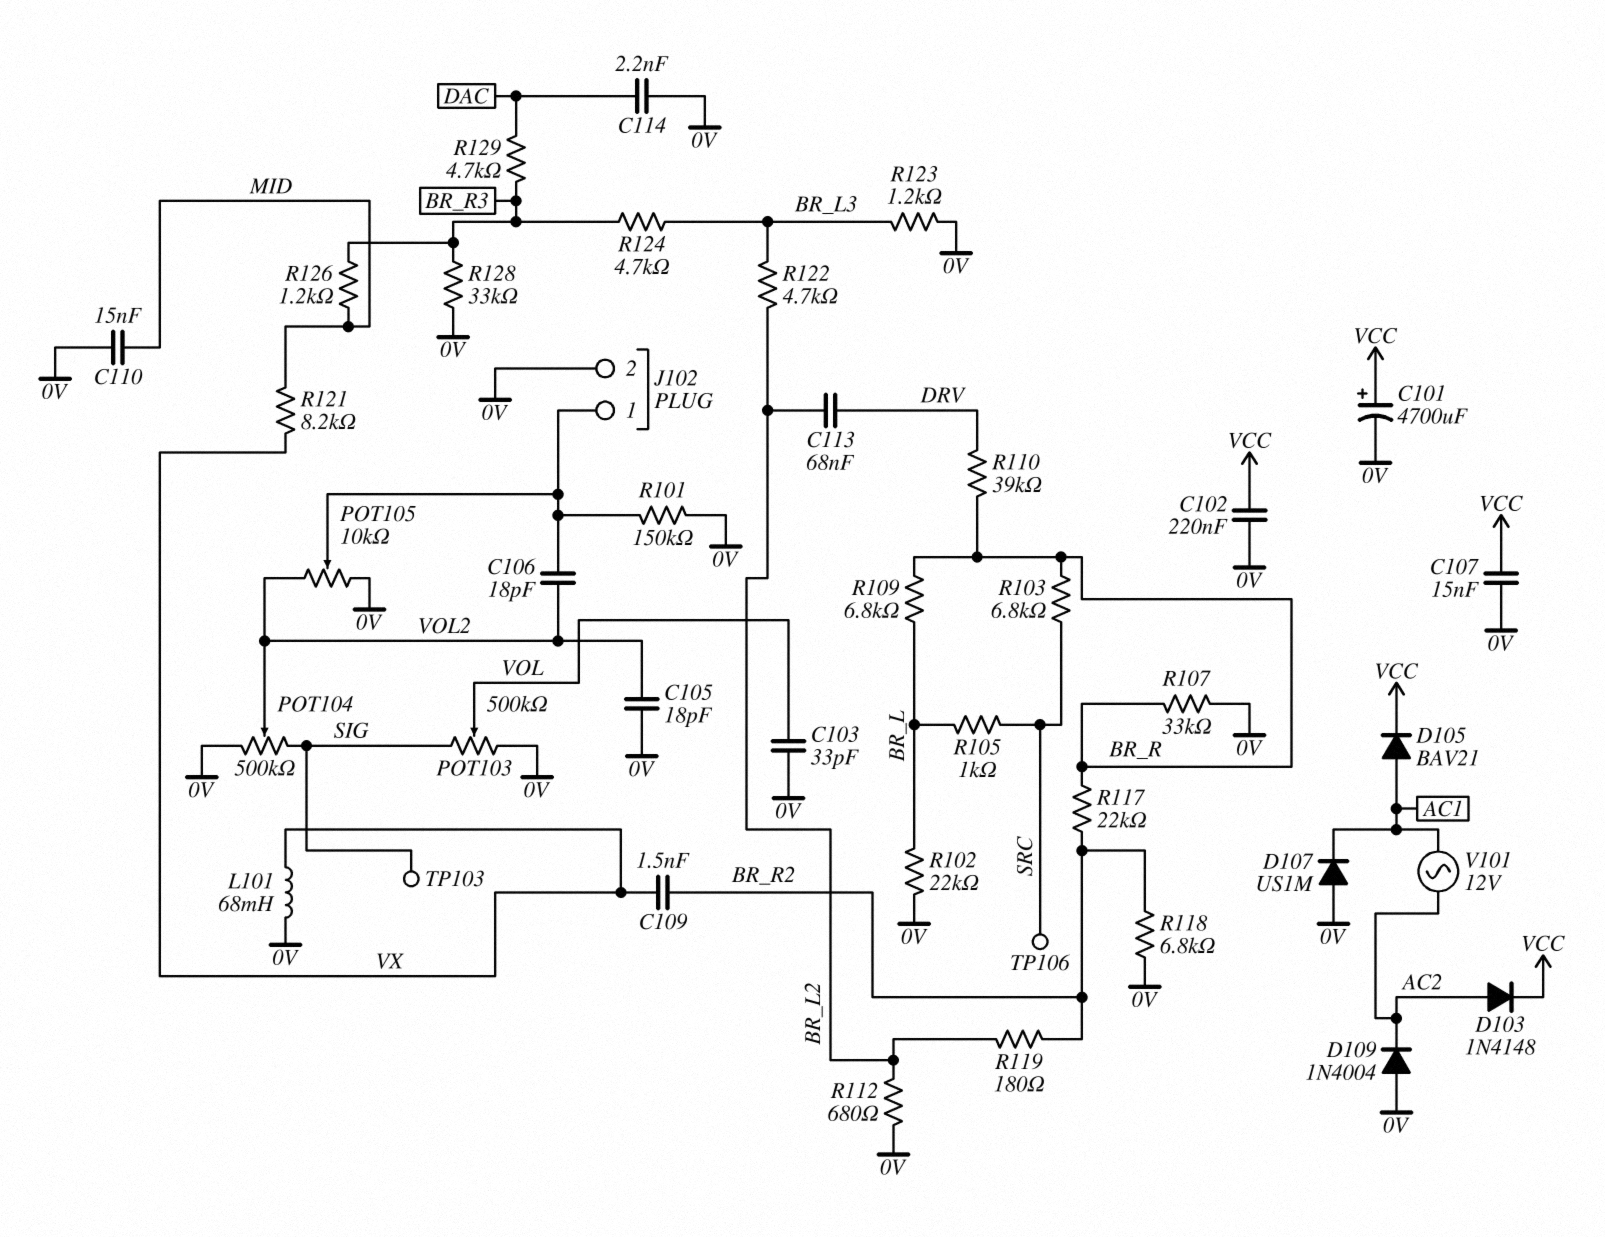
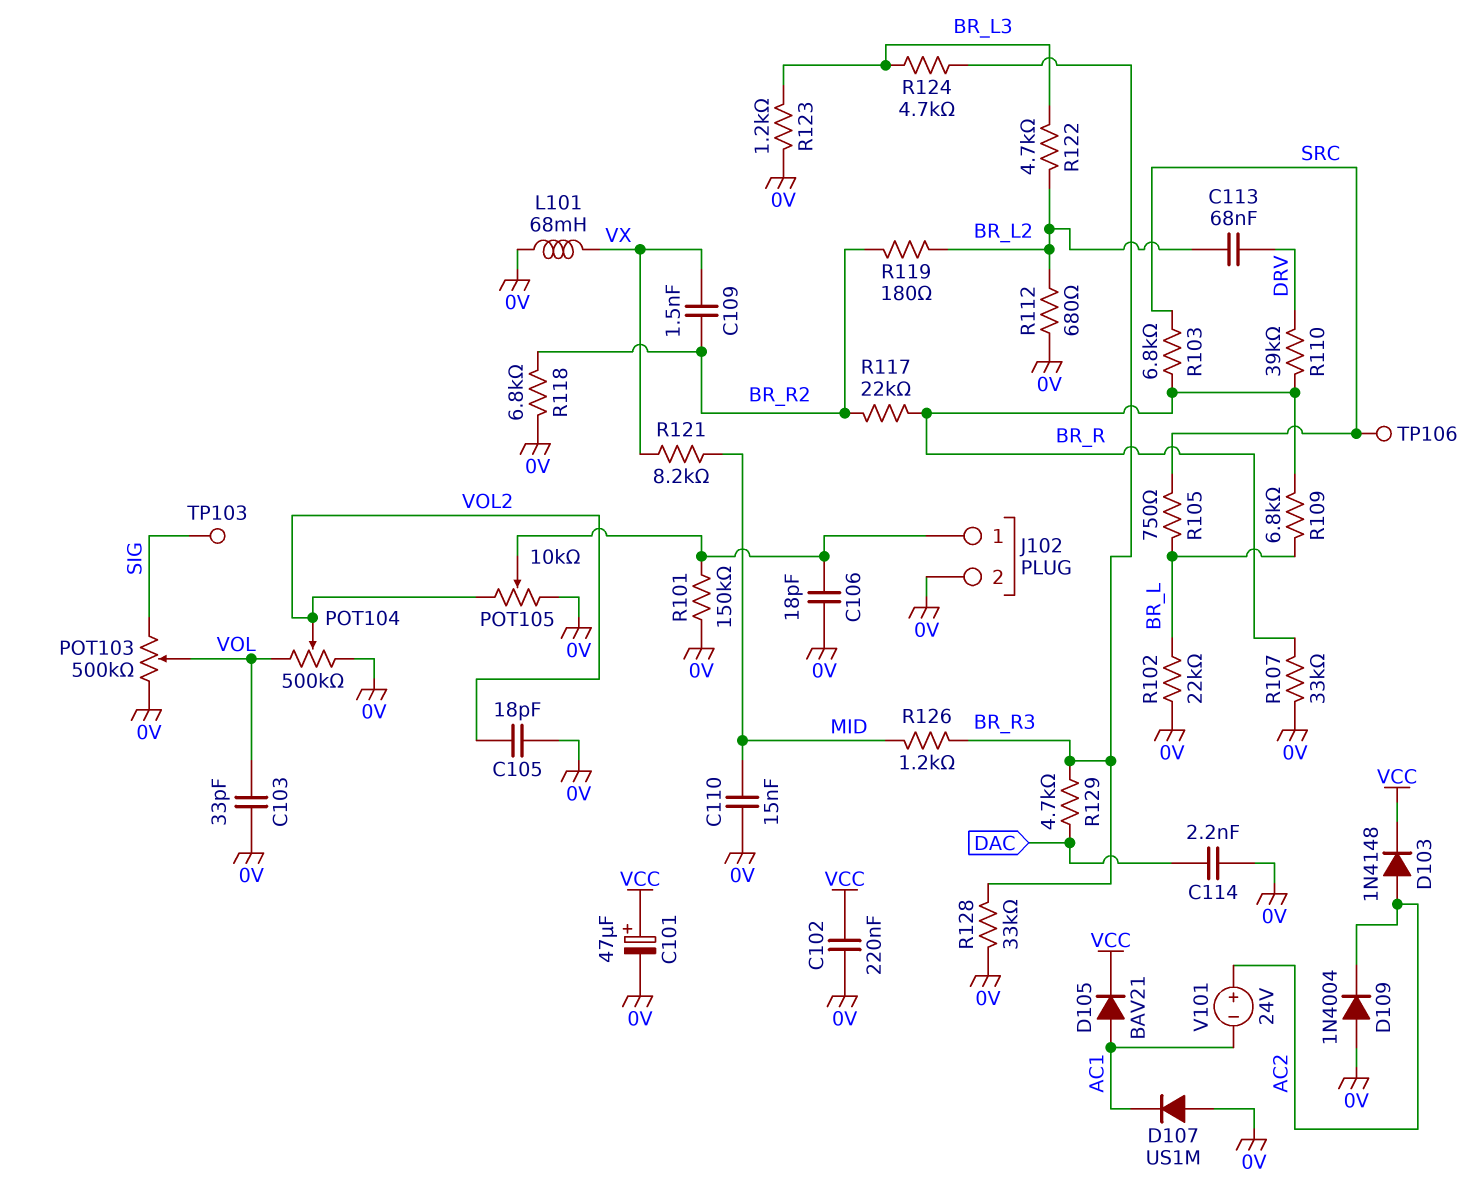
C101: 4700uF (plus VCC, minus 0V) -> 47uF (plus VCC, minus 0V)
C106: 18pF (J102/1, VOL2) -> 18pF (0V, J102/1)
C107: 15nF (0V, VCC) -> none
POT104: 500k (0V, SIG, wiper VOL2) -> 500k (0V, VOL, wiper VOL2)
R105: 1k (BR_L, SRC) -> 750 (BR_L, SRC)
V101: AC 12V (AC1, AC2) -> 24V (plus AC2, minus AC1)

